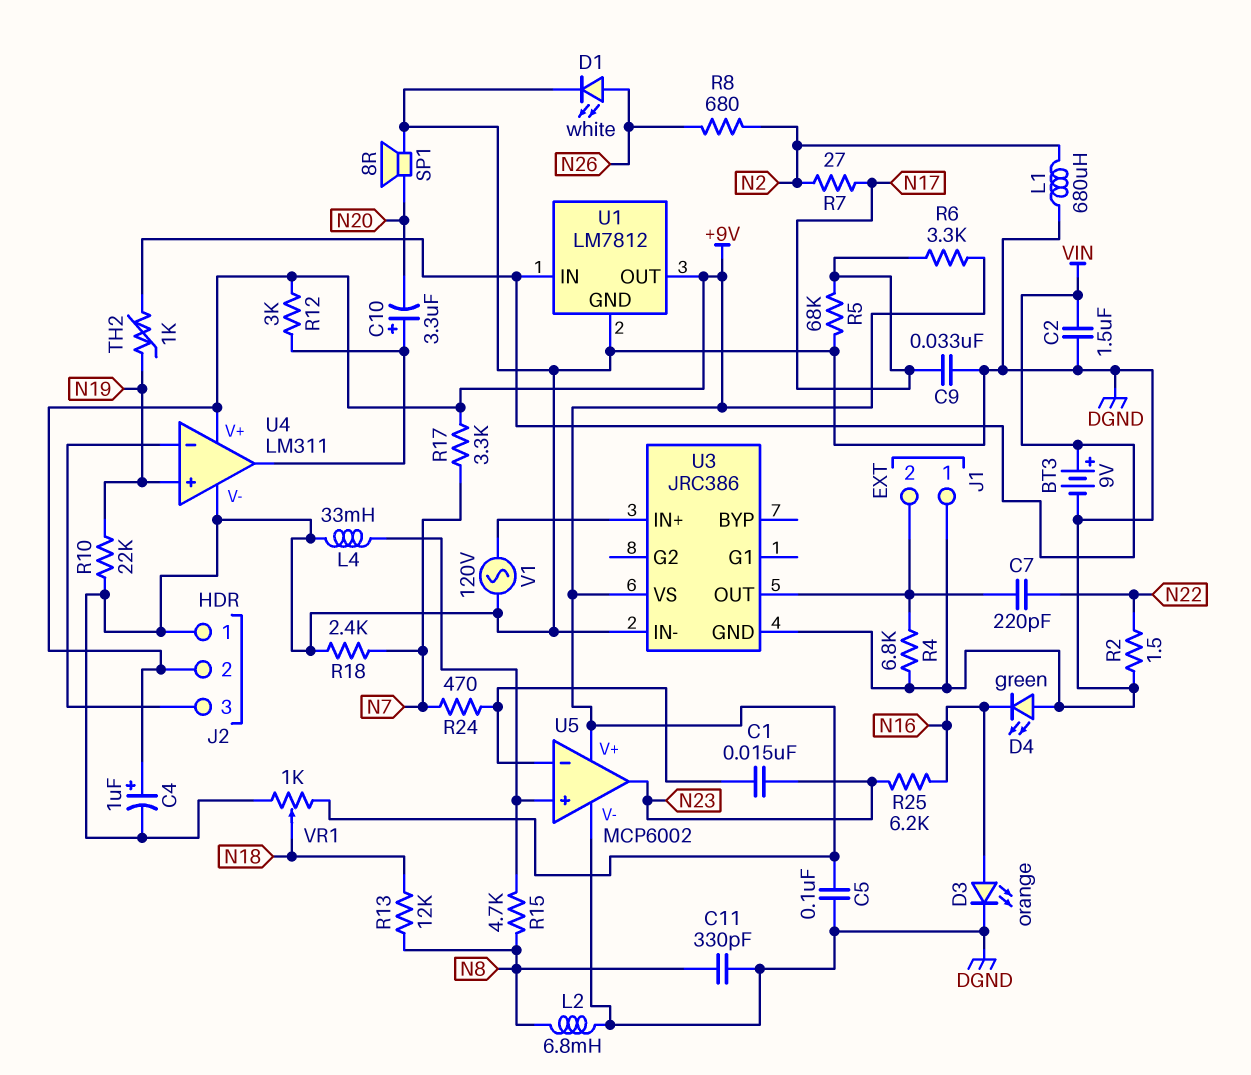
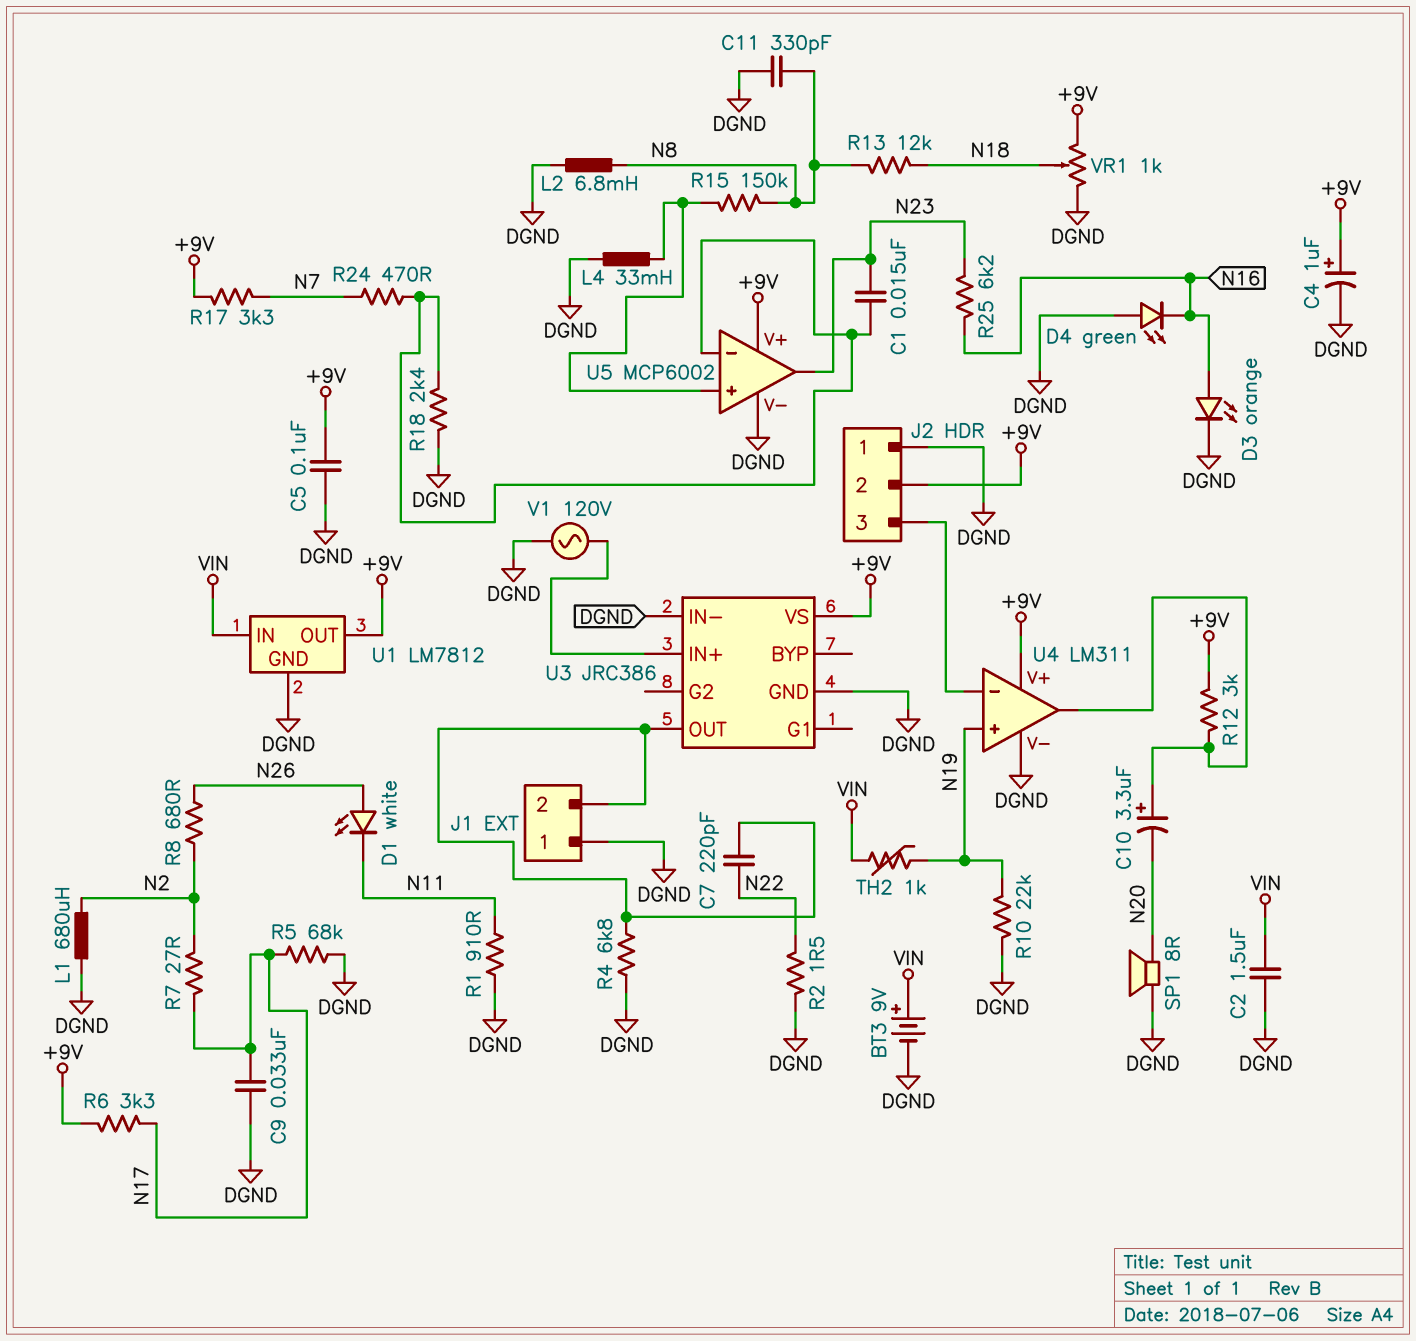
D1: LED white (A N26, K DGND) -> LED white (A N26, K N11)
R1: none -> 910 (DGND, N11)
R15: 4.7k (N8, U5/in+) -> 150k (N8, U5/in+)
R18: 2.4k (DGND, N7) -> 2.4k (DGND, U5/in-)

